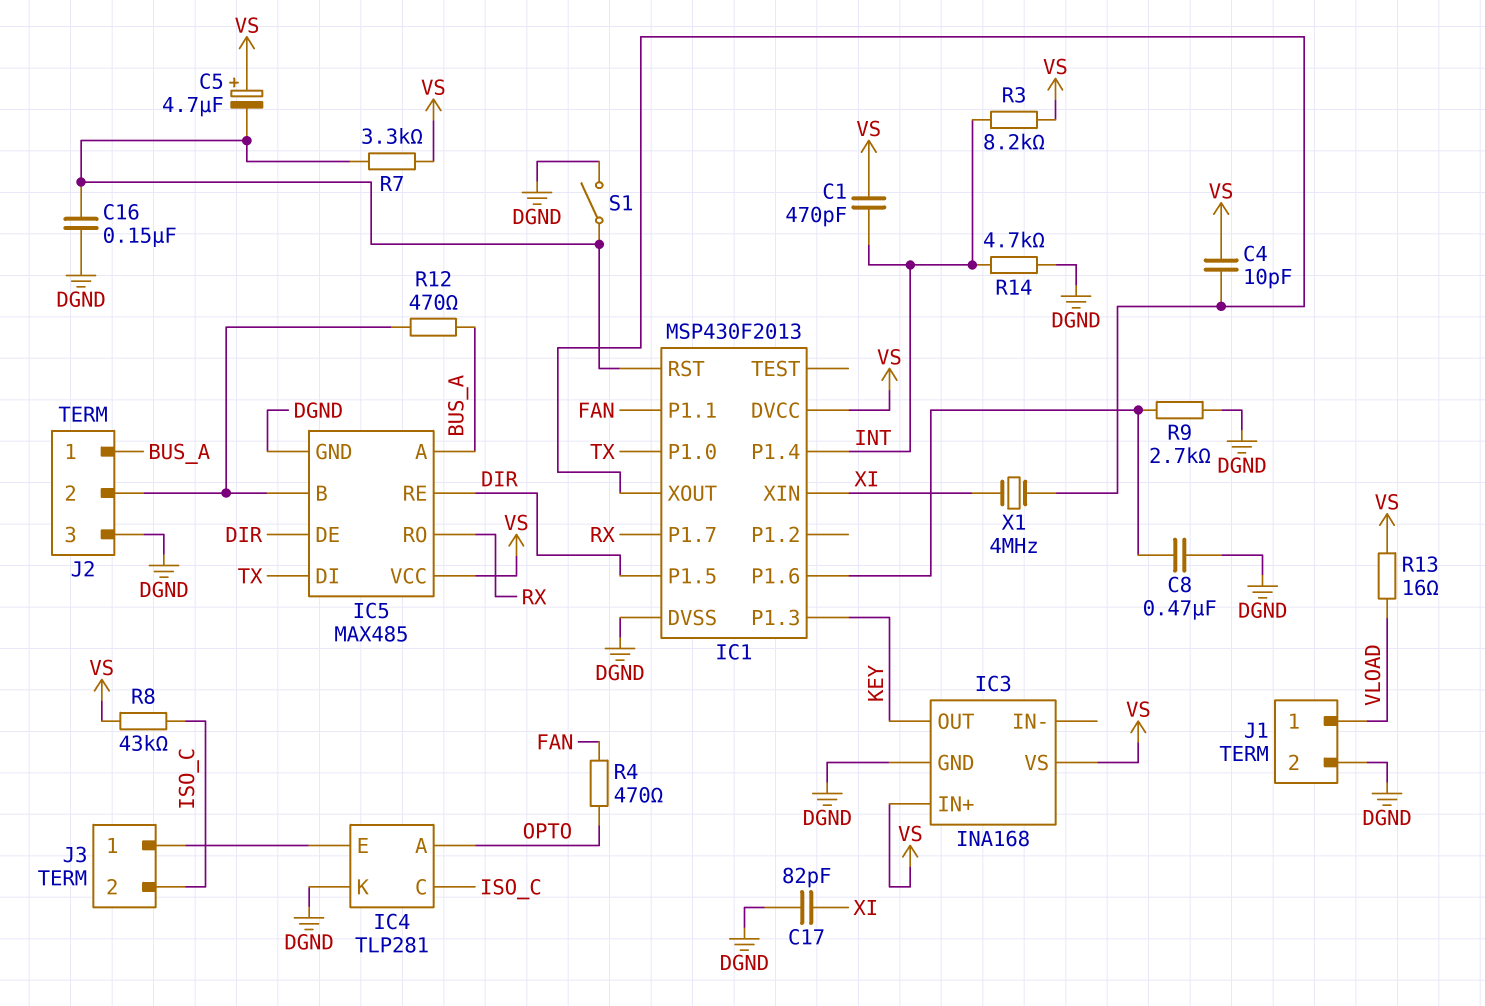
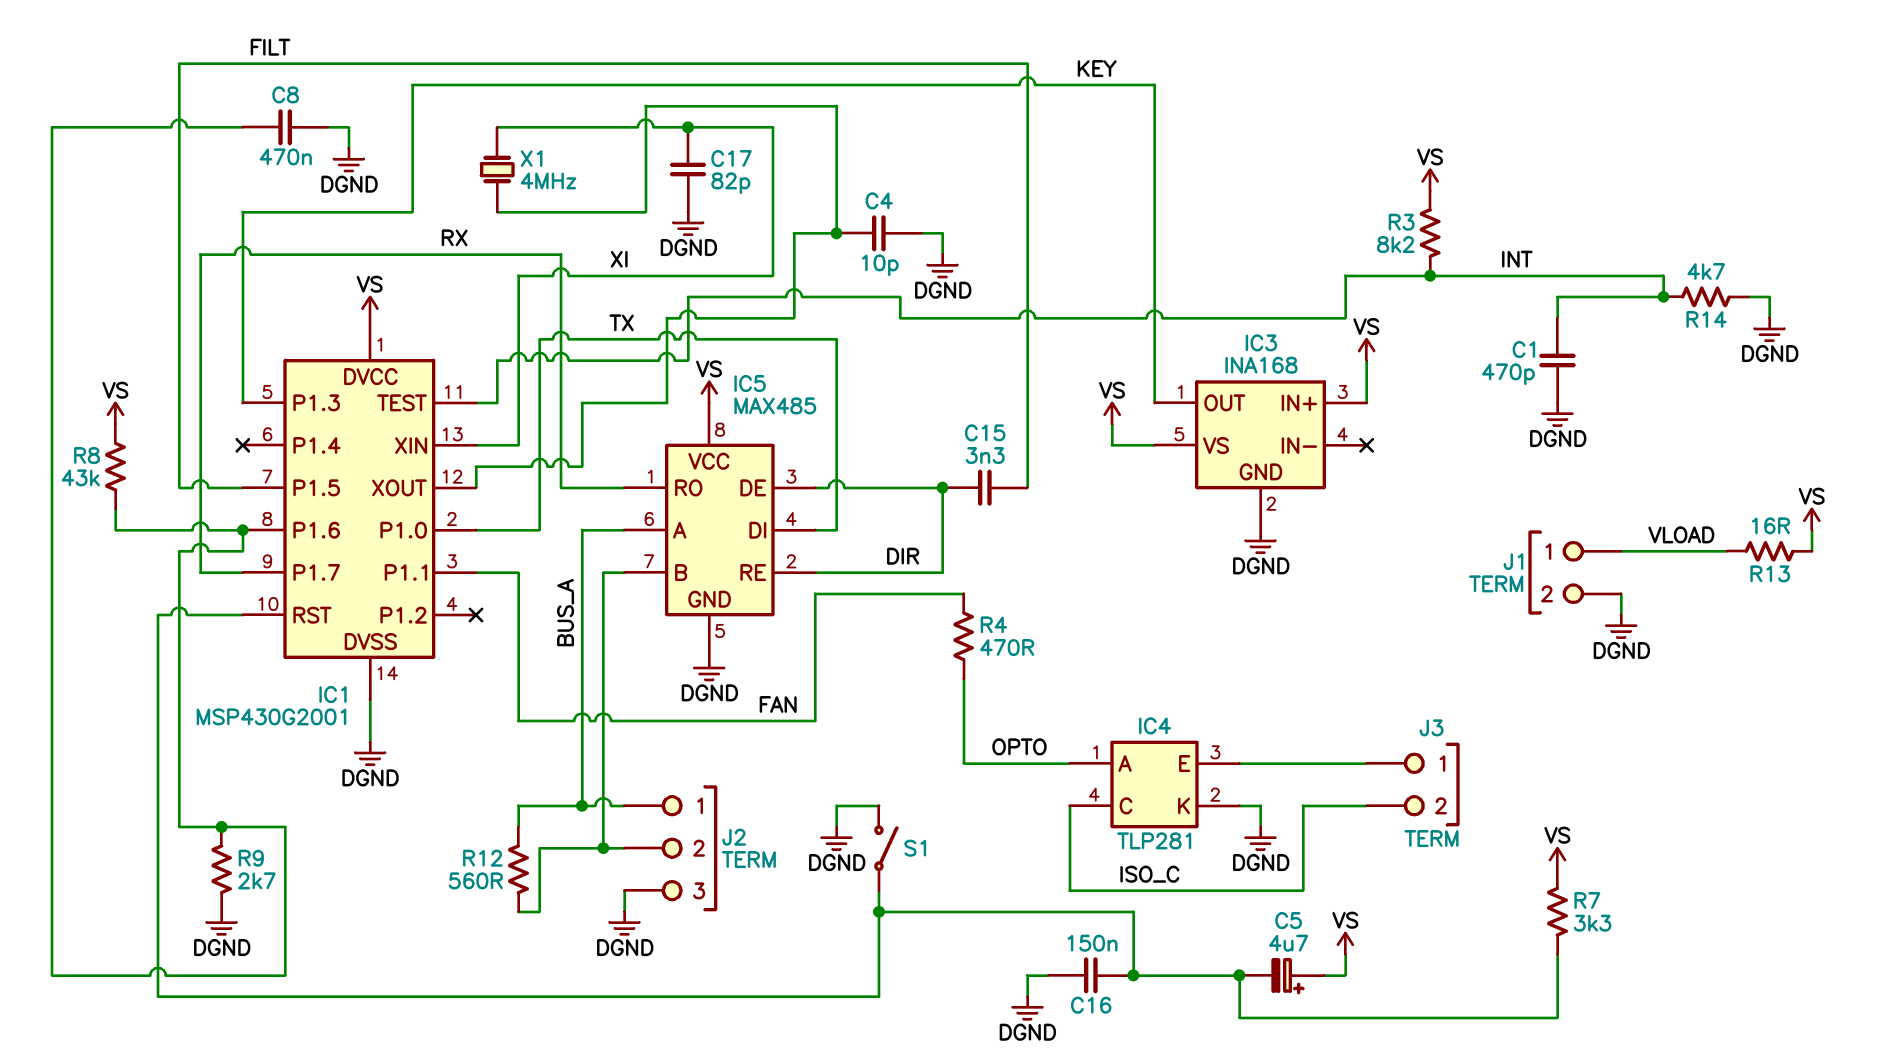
C1: 470pF (INT, VS) -> 470pF (DGND, INT)
C4: 10pF (IC1/XOUT, VS) -> 10pF (DGND, IC1/XOUT)
C15: none -> 3.3nF (DIR, FILT)
IC1: MSP430F2013 -> MSP430G2001
IC1 pin P1.4: INT -> none
IC1 pin P1.5: DIR -> FILT
IC1 pin TEST: none -> INT
R8: 43k (ISO_C, VS) -> 43k (IC1/P1.6, VS)
R12: 470 (BUS_A, IC5/B) -> 560 (BUS_A, IC5/B)

